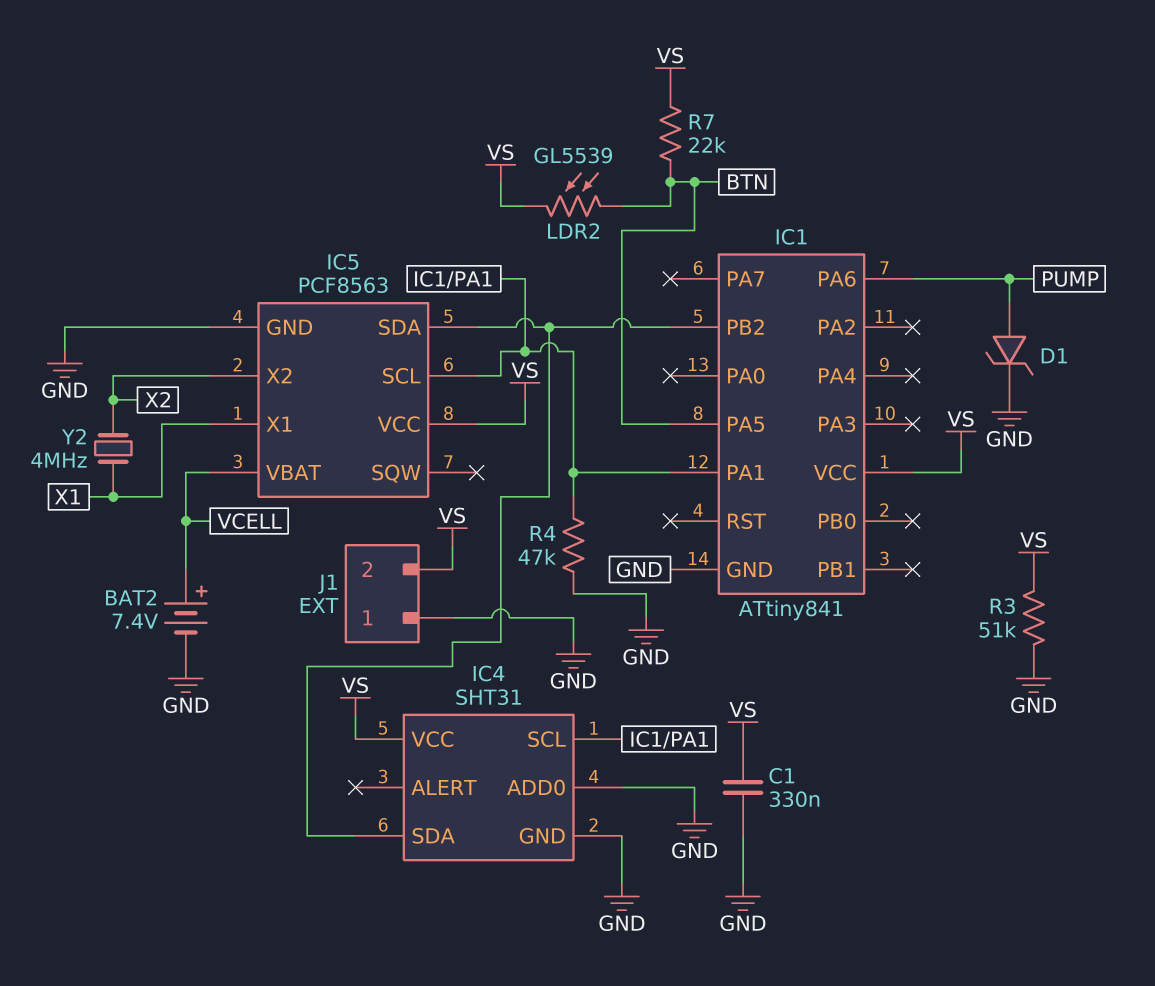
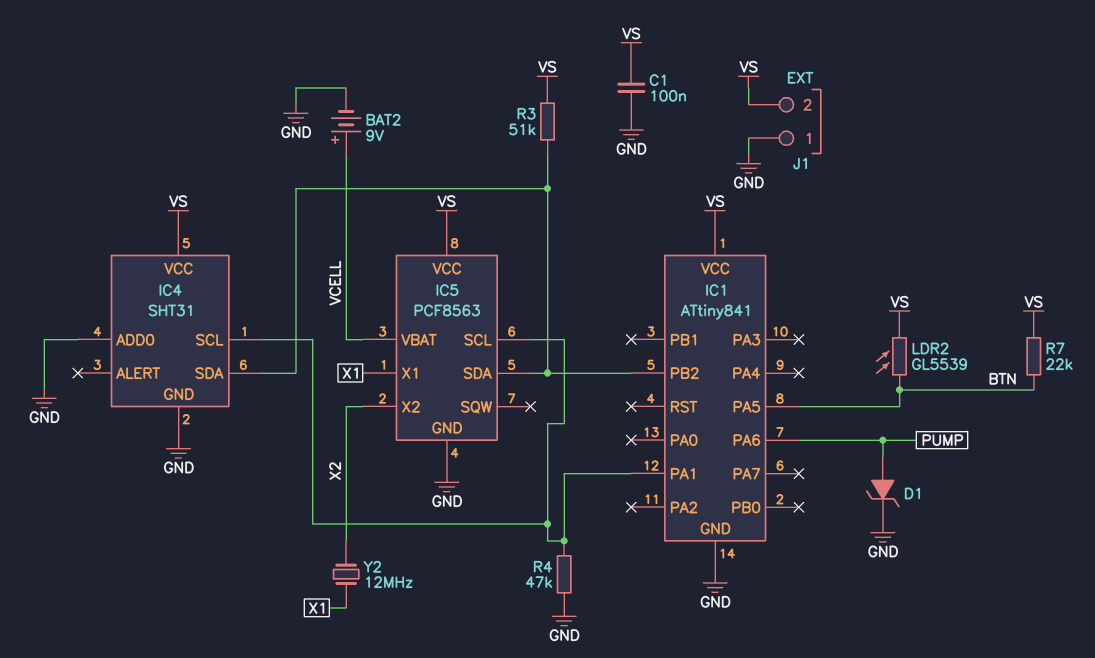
BAT2: 7.4V (plus VCELL, minus GND) -> 9V (plus VCELL, minus GND)
C1: 330nF (GND, VS) -> 100nF (GND, VS)
R3: 51k (GND, VS) -> 51k (IC1/PB2, VS)
Y2: 4MHz (X1, X2) -> 12MHz (X1, X2)

